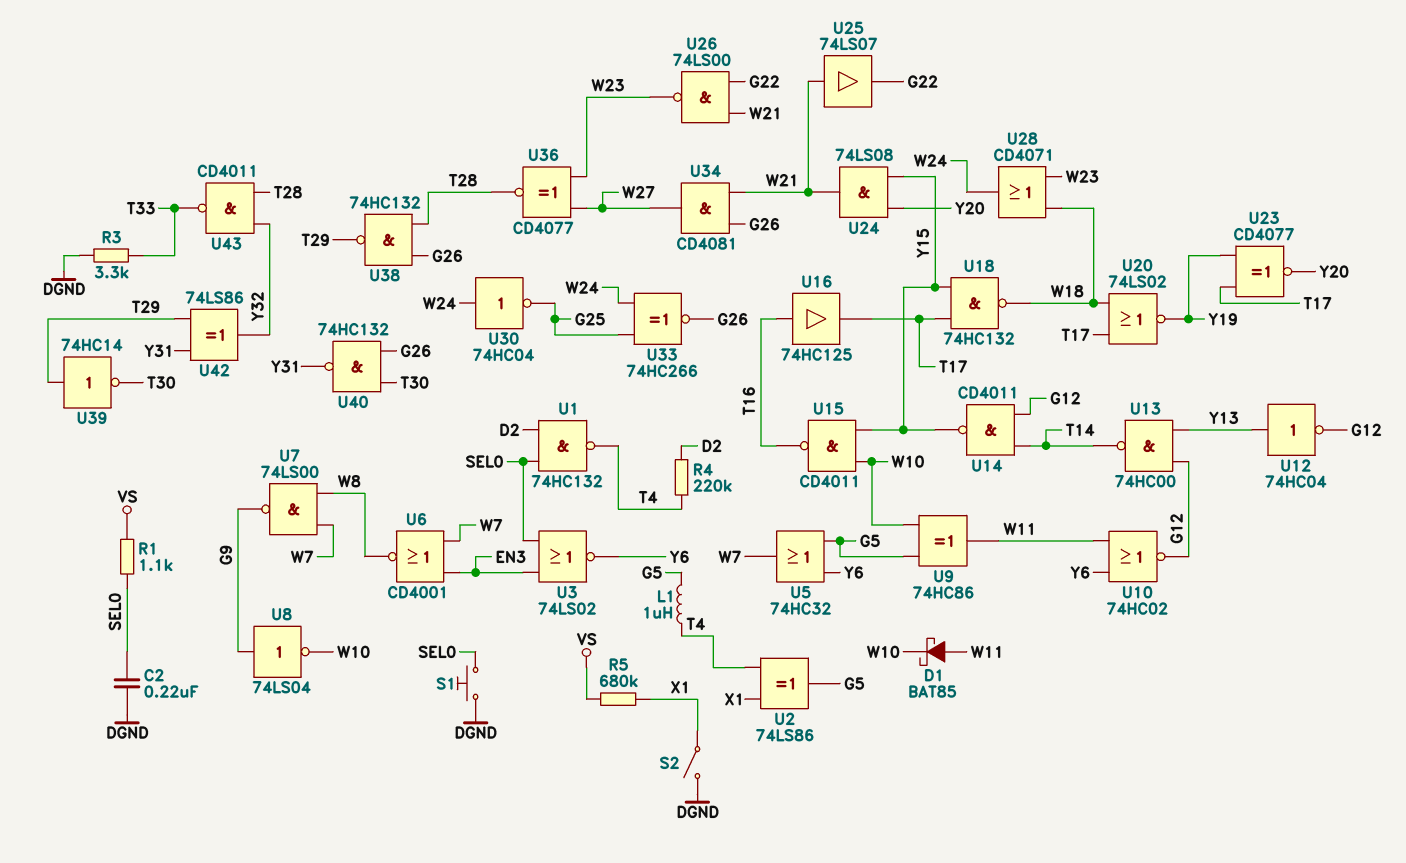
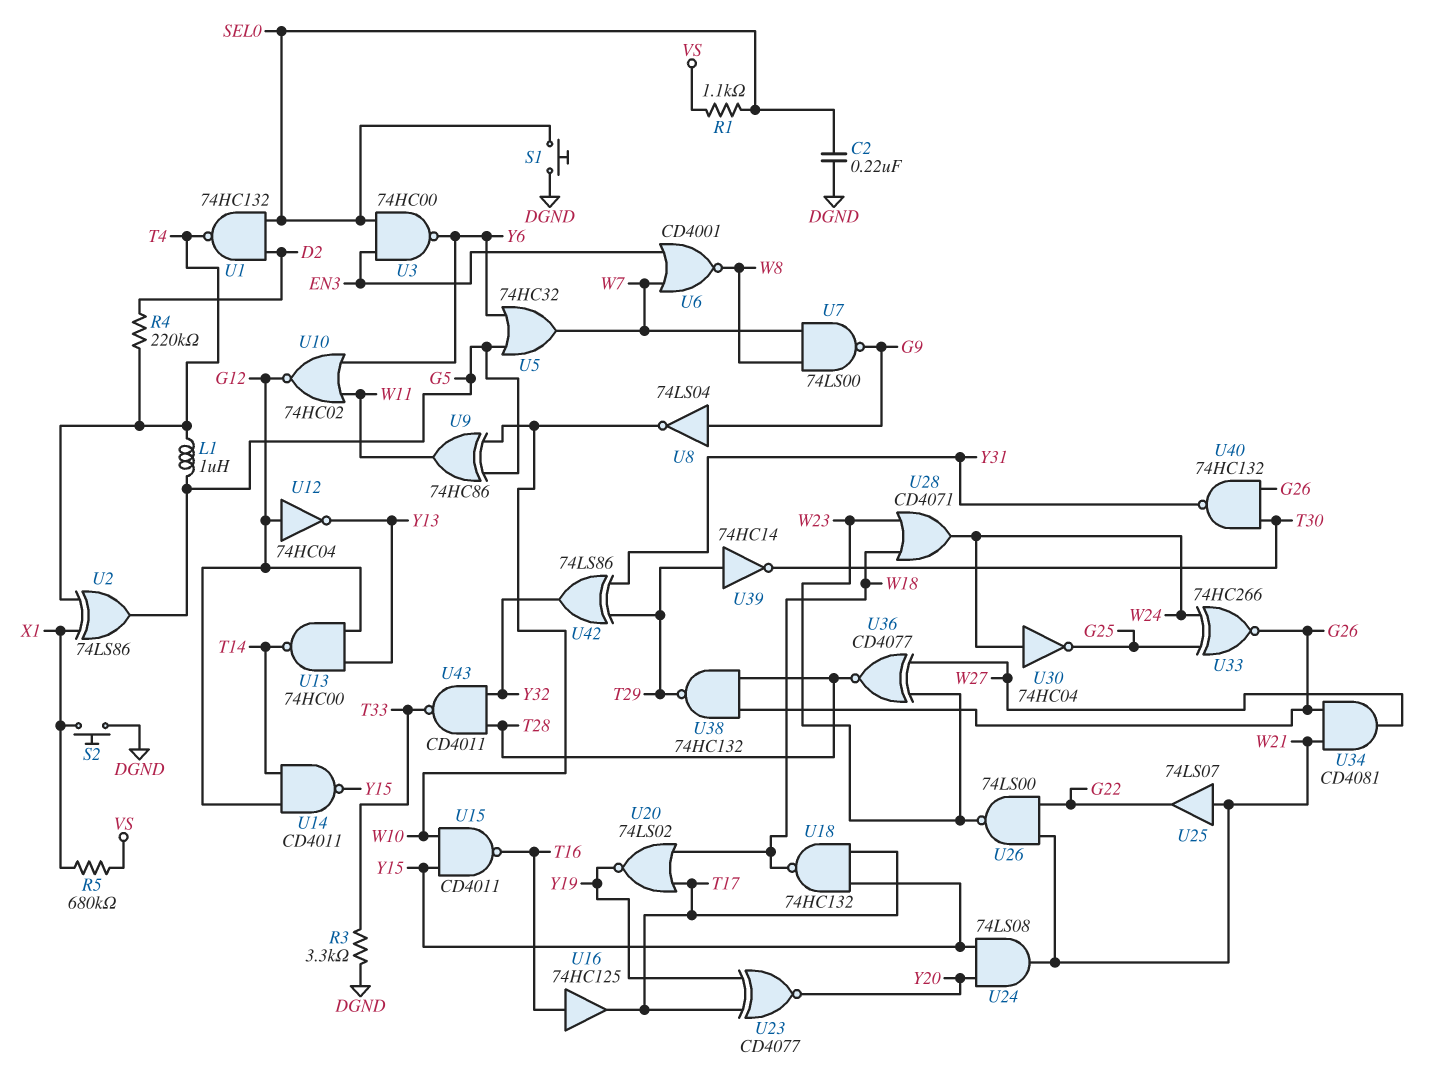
D1: schottky BAT85 (A W11, K W10) -> none
S2: switch (DGND, X1) -> button (DGND, X1)
U3: NOR 74LS02 (in EN3, in SEL0, out Y6) -> NAND 74HC00 (in EN3, in SEL0, out Y6)
U12: NOT 74HC04 (in Y13, out G12) -> NOT 74HC04 (in G12, out Y13)

